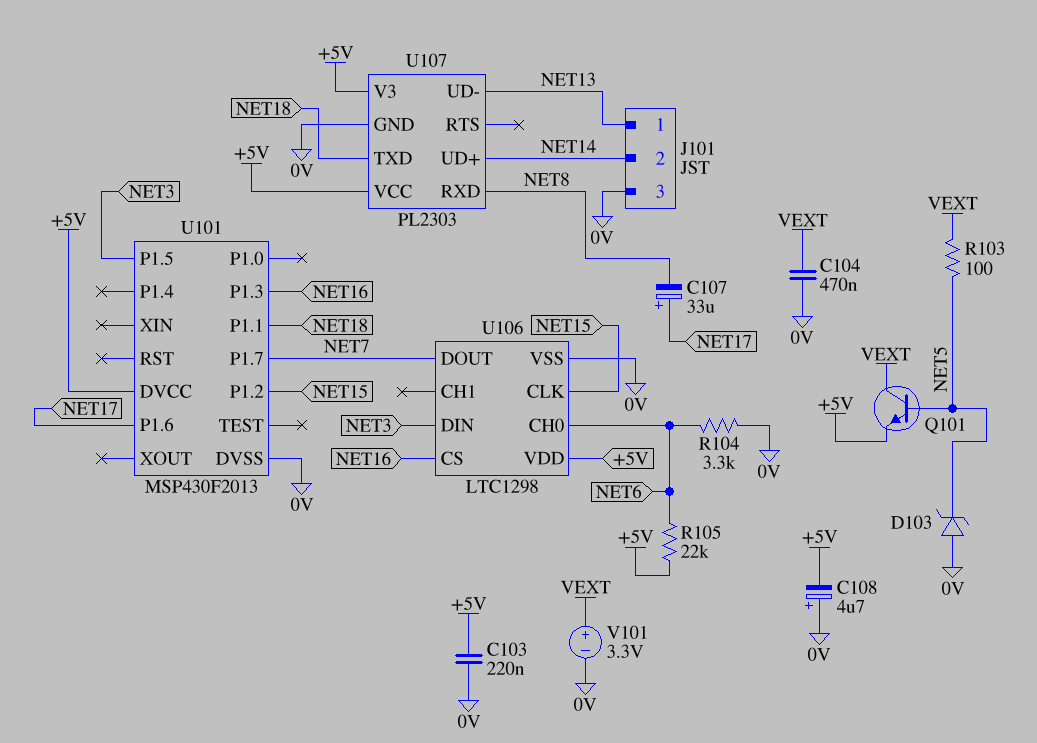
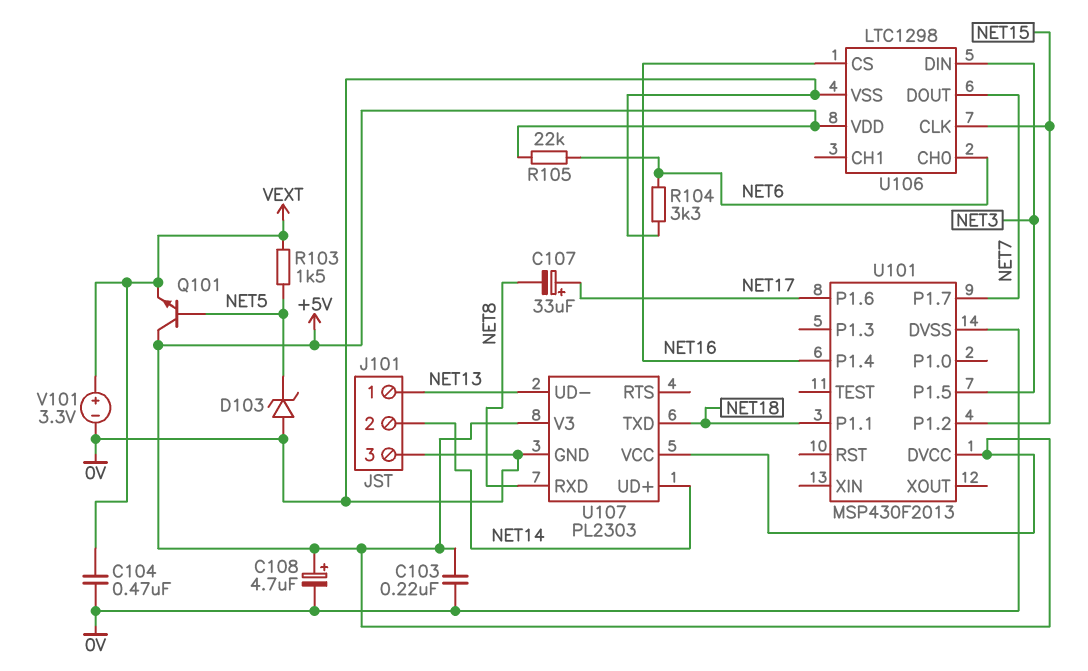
C108: 4.7uF (plus 0V, minus +5V) -> 4.7uF (plus +5V, minus 0V)
Q101: NPN (B NET5, C VEXT, E +5V) -> NPN (B NET5, C +5V, E VEXT)
R103: 100 (NET5, VEXT) -> 1.5k (NET5, VEXT)
U101 pin P1.3: NET16 -> none
U101 pin P1.4: none -> NET16

